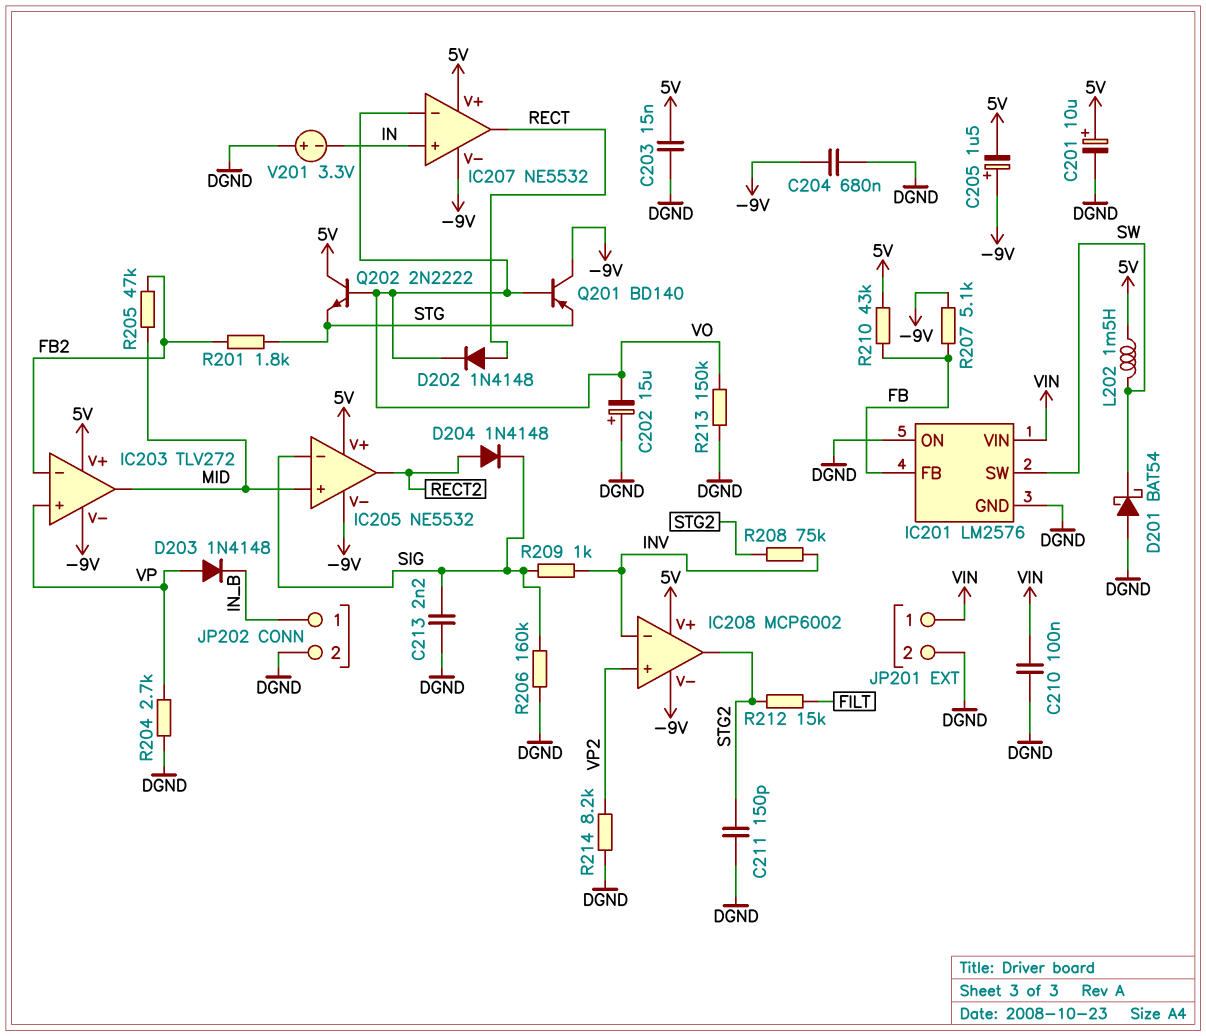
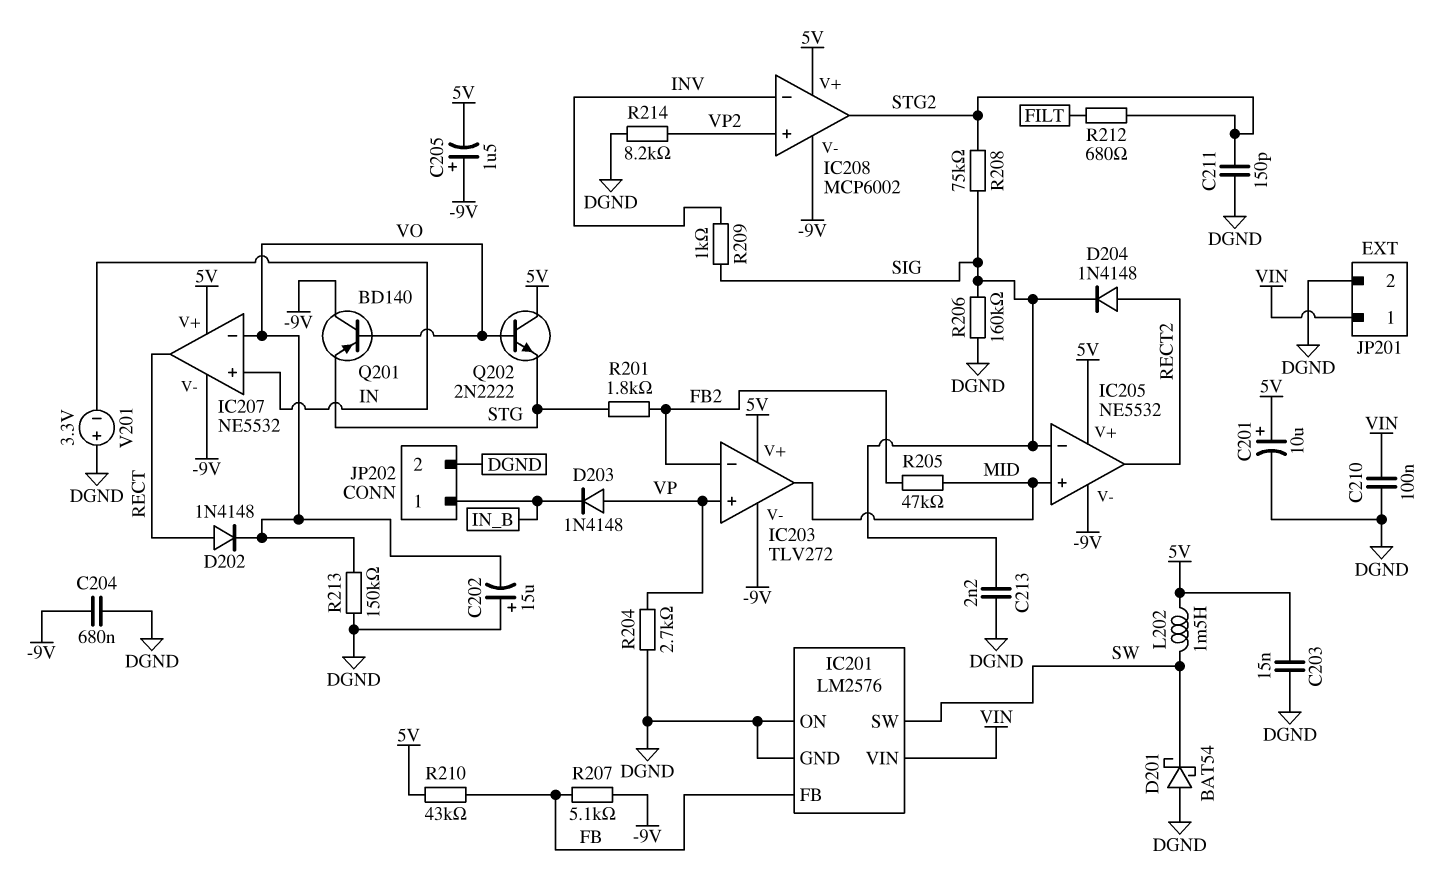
R208: 75k (INV, STG2) -> 75k (SIG, STG2)
R212: 15k (FILT, STG2) -> 680 (FILT, STG2)

